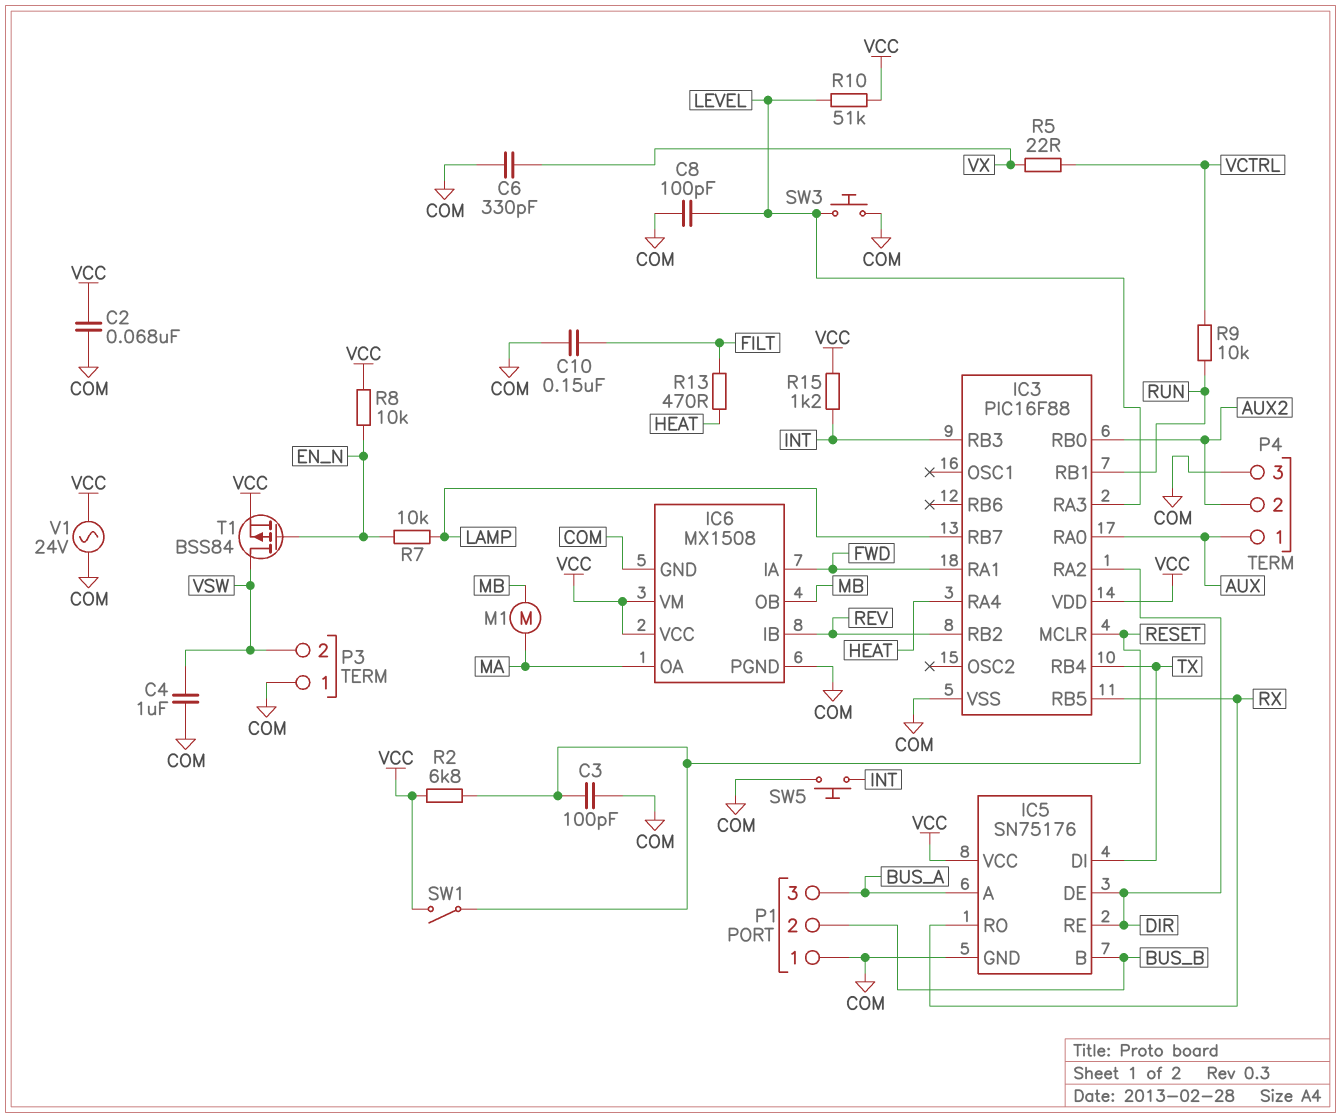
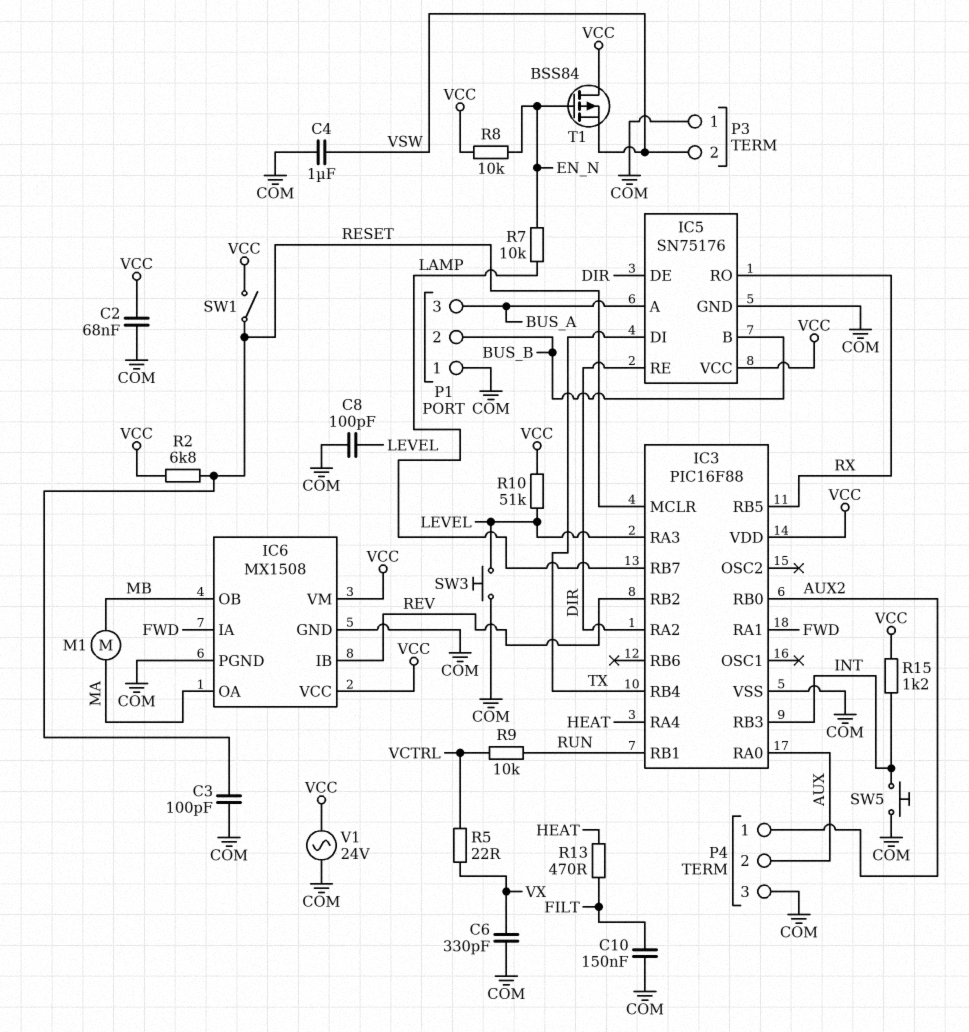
P4 pin 1: AUX -> AUX2
P4 pin 2: AUX2 -> AUX
T1: PMOS BSS84 (G EN_N, D VSW, S VCC) -> PMOS BSS84 (G EN_N, D VCC, S VSW)

